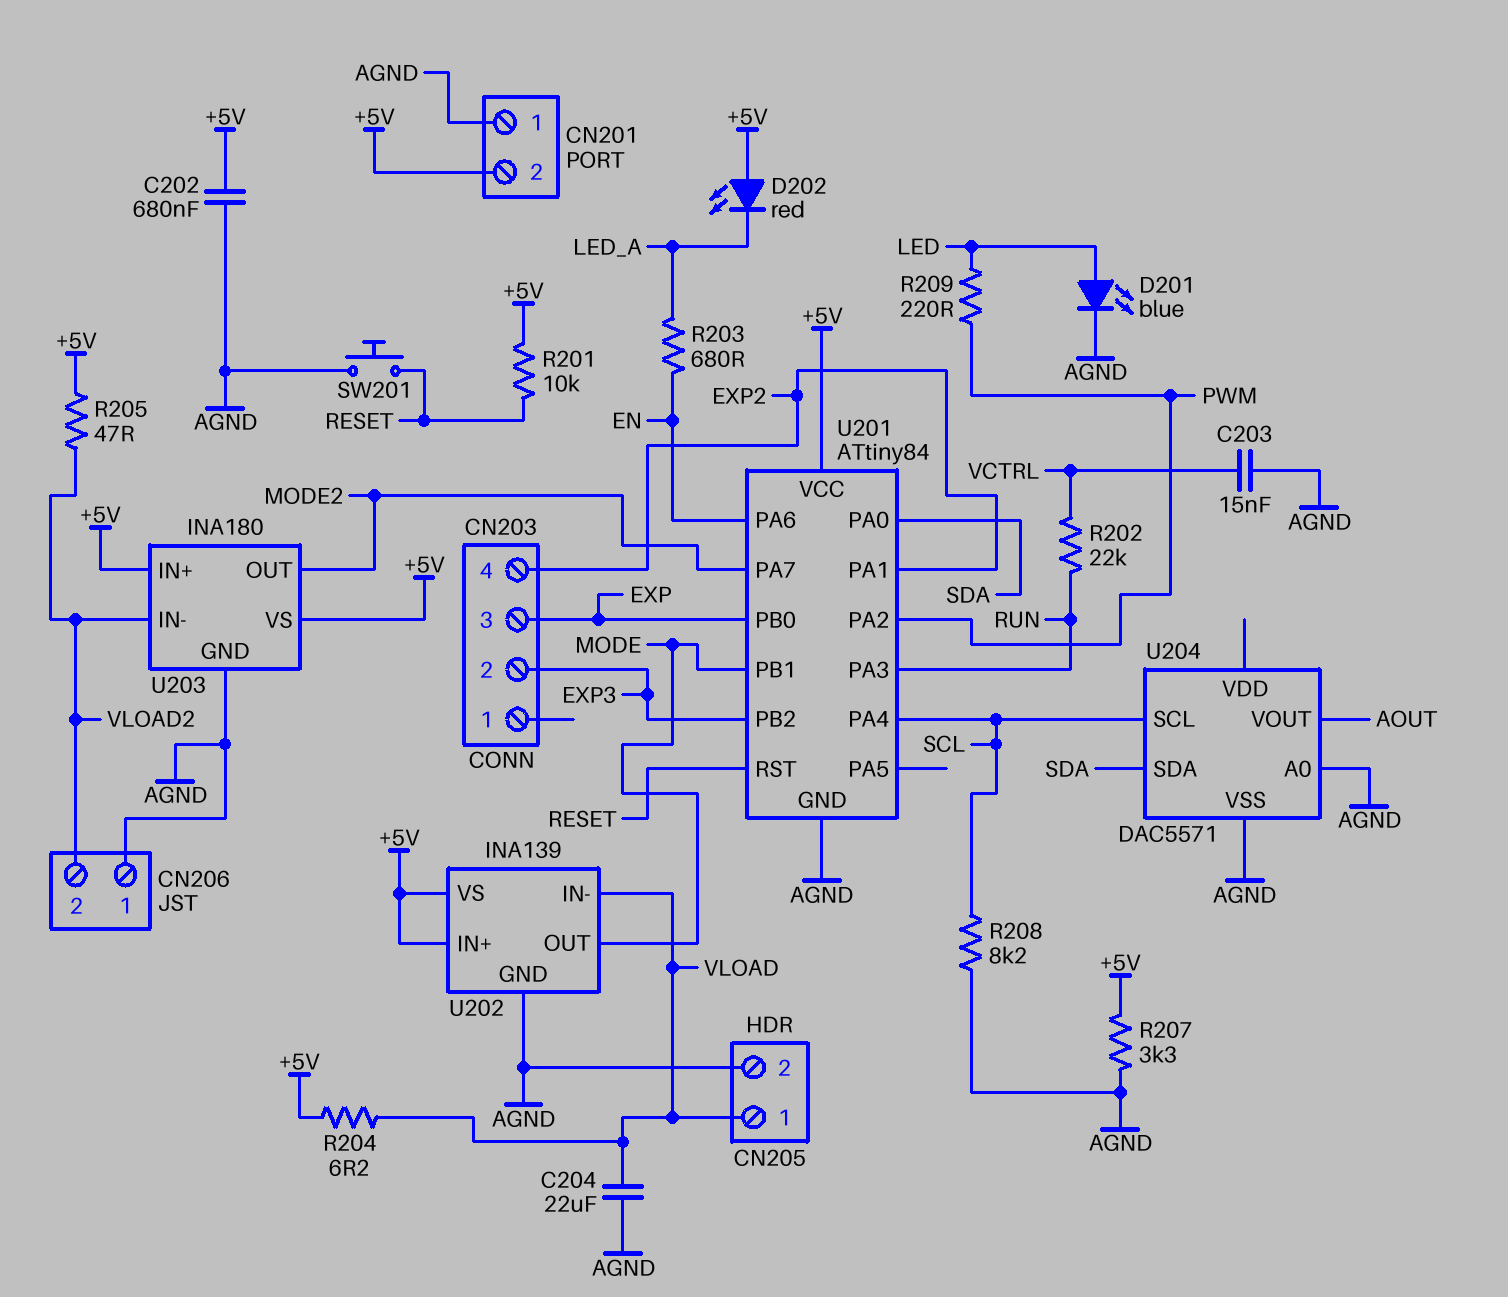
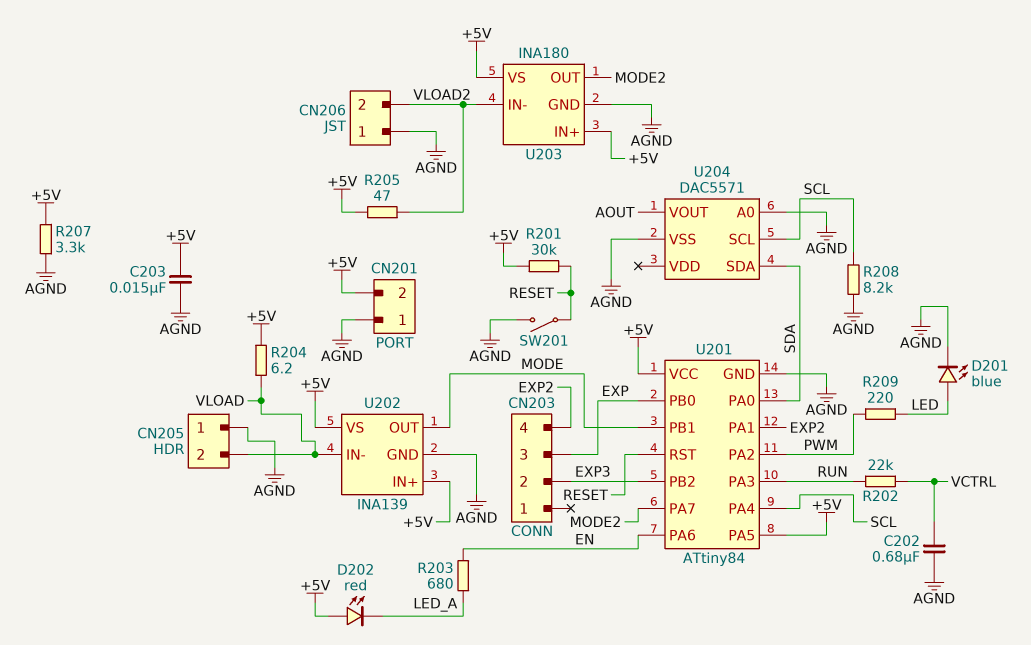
C202: 680nF (+5V, AGND) -> 680nF (AGND, VCTRL)
C203: 15nF (AGND, VCTRL) -> 15nF (+5V, AGND)
C204: 22uF (AGND, VLOAD) -> none
CN205 pin 1: VLOAD -> AGND
CN205 pin 2: AGND -> VLOAD
R201: 10k (+5V, RESET) -> 30k (+5V, RESET)
SW201: button (AGND, RESET) -> switch (AGND, RESET)
U201 pin PA5: none -> +5V

